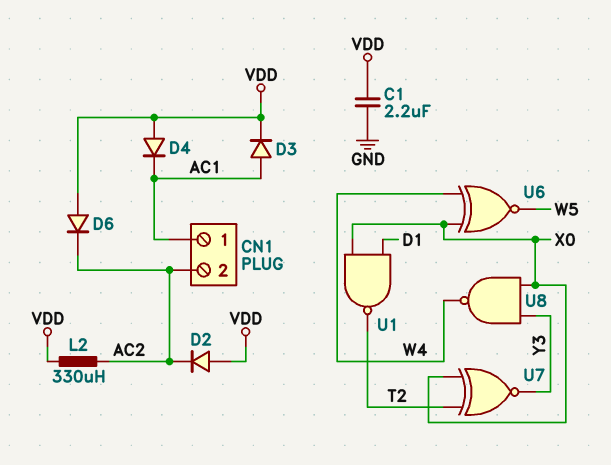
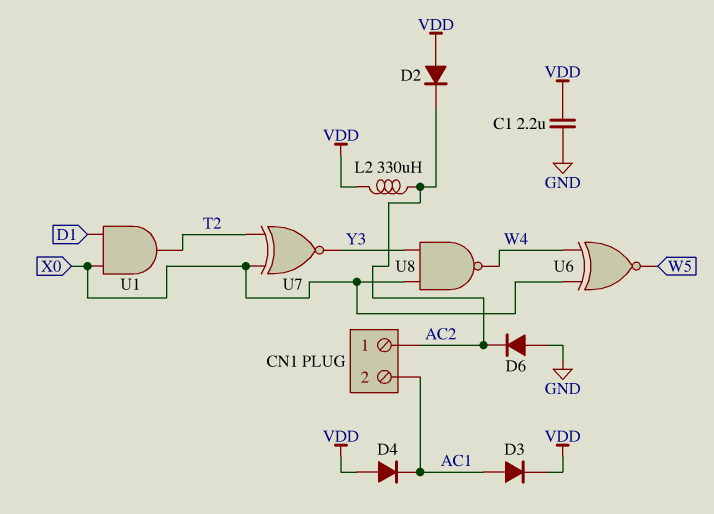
CN1 pin 1: AC1 -> AC2
CN1 pin 2: AC2 -> AC1
D6: diode (A VDD, K AC2) -> diode (A GND, K AC2)
U1: NAND (in D1, in X0, out T2) -> AND (in D1, in X0, out T2)

